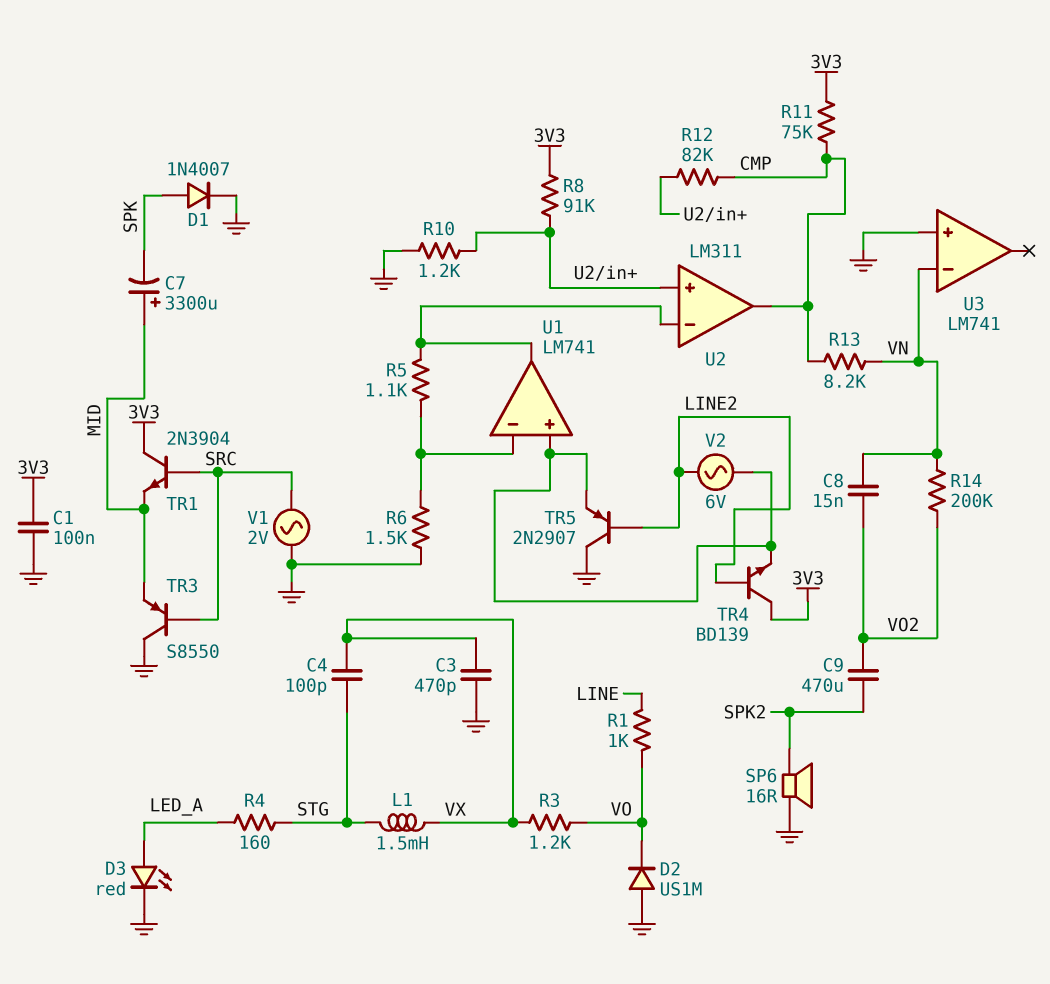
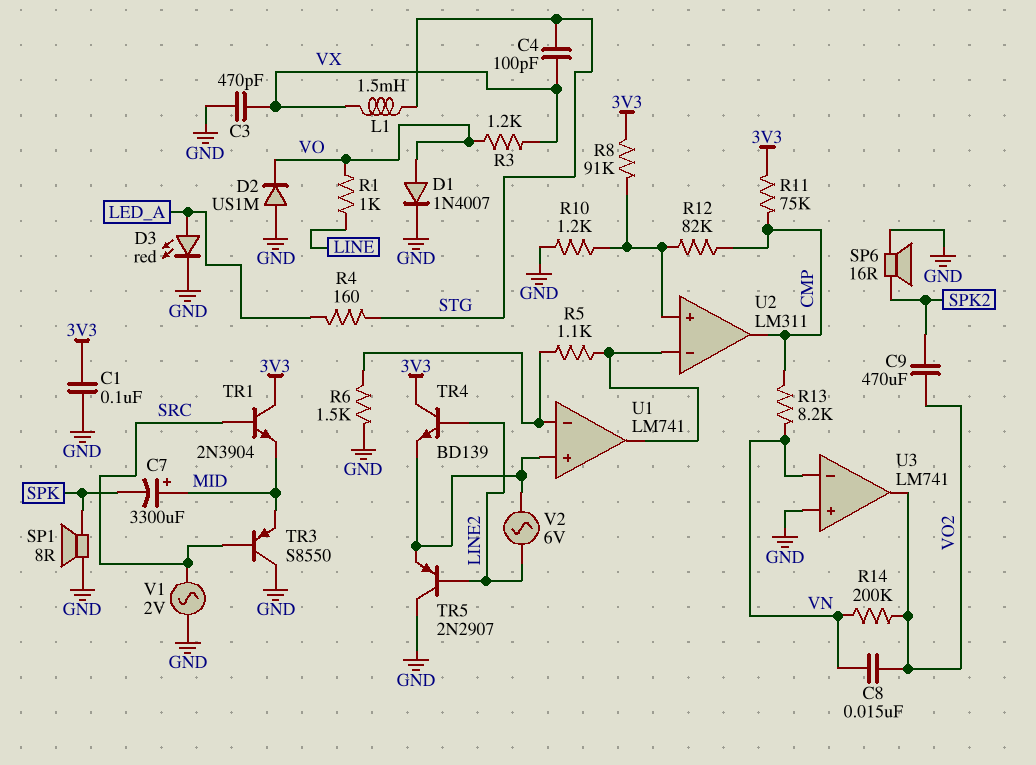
D1: diode 1N4007 (A SPK, K GND) -> diode 1N4007 (A VO, K GND)
SP1: none -> speaker 8R (GND, SPK)
U3 pin out: none -> VO2

